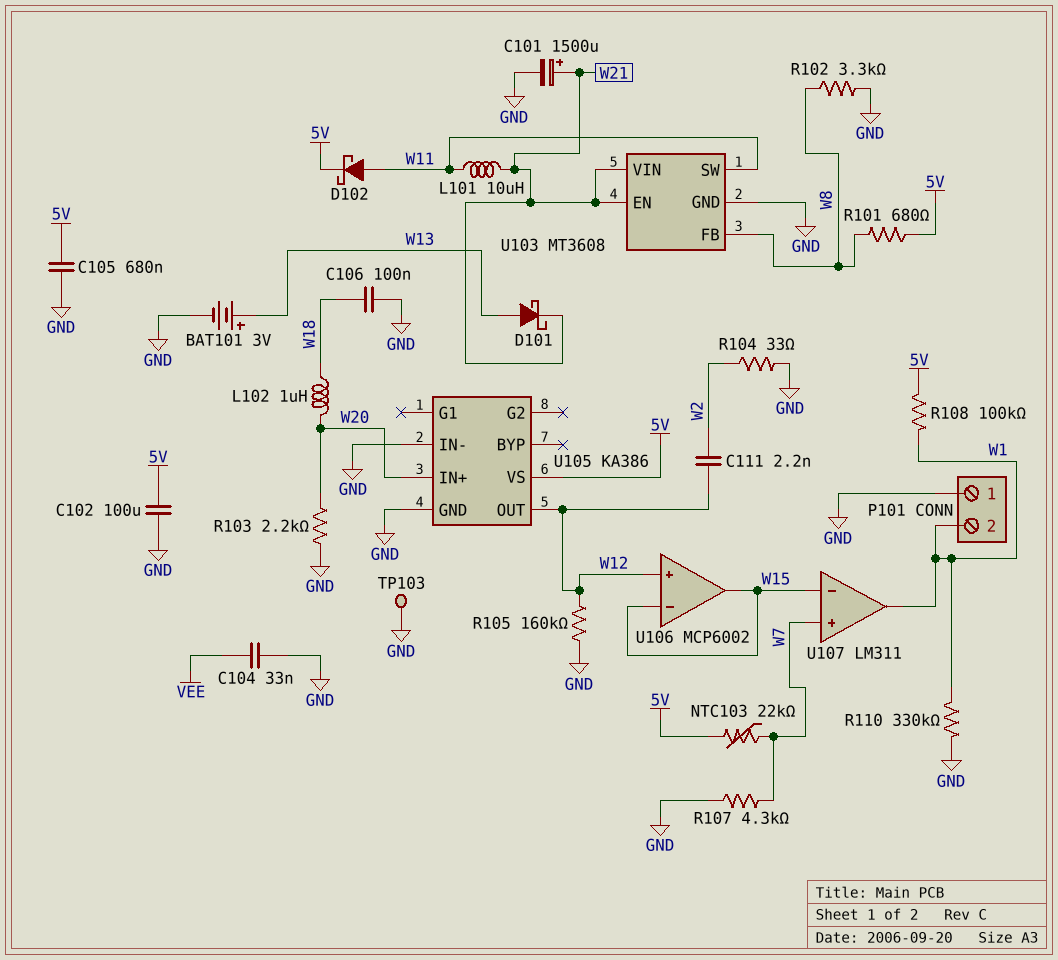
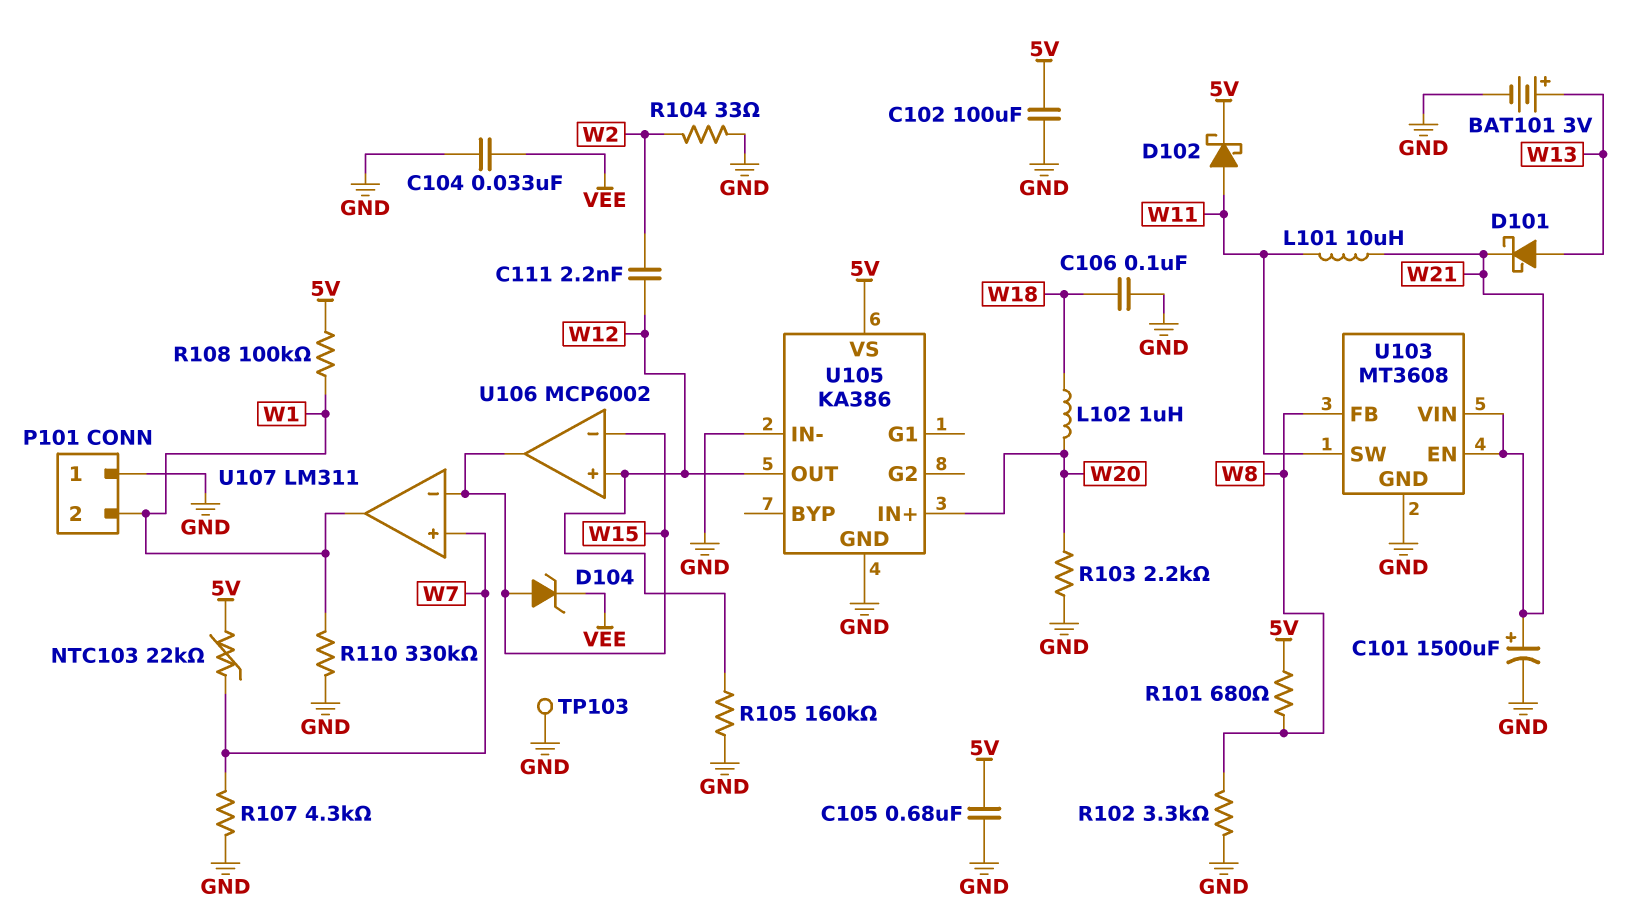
D104: none -> zener (A W15, K VEE)

